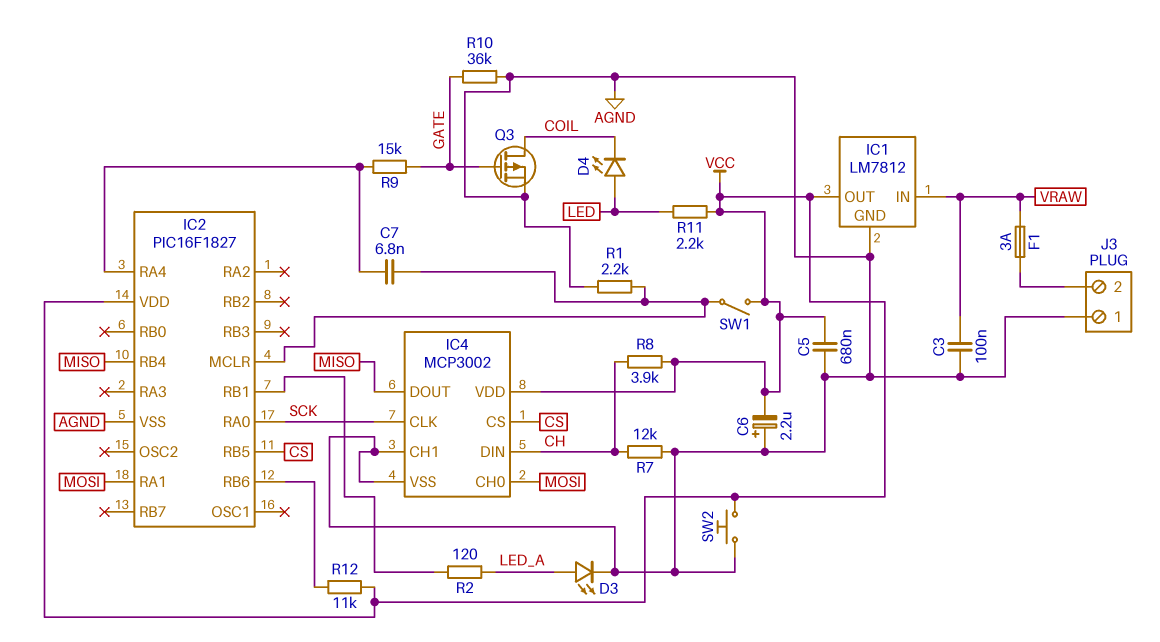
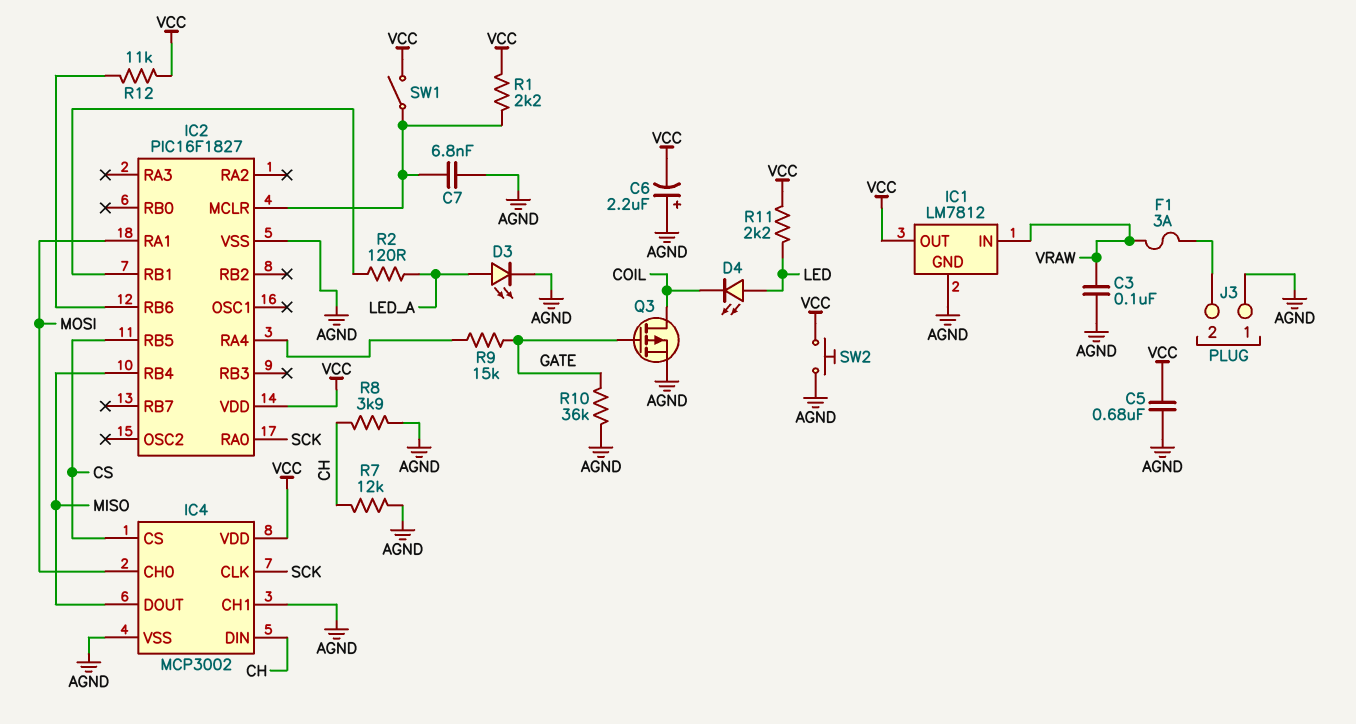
C7: 6.8nF (IC2/MCLR, IC2/RA4) -> 6.8nF (AGND, IC2/MCLR)
R1: 2.2k (AGND, IC2/MCLR) -> 2.2k (IC2/MCLR, VCC)
R8: 3.9k (CH, VCC) -> 3.9k (AGND, CH)

